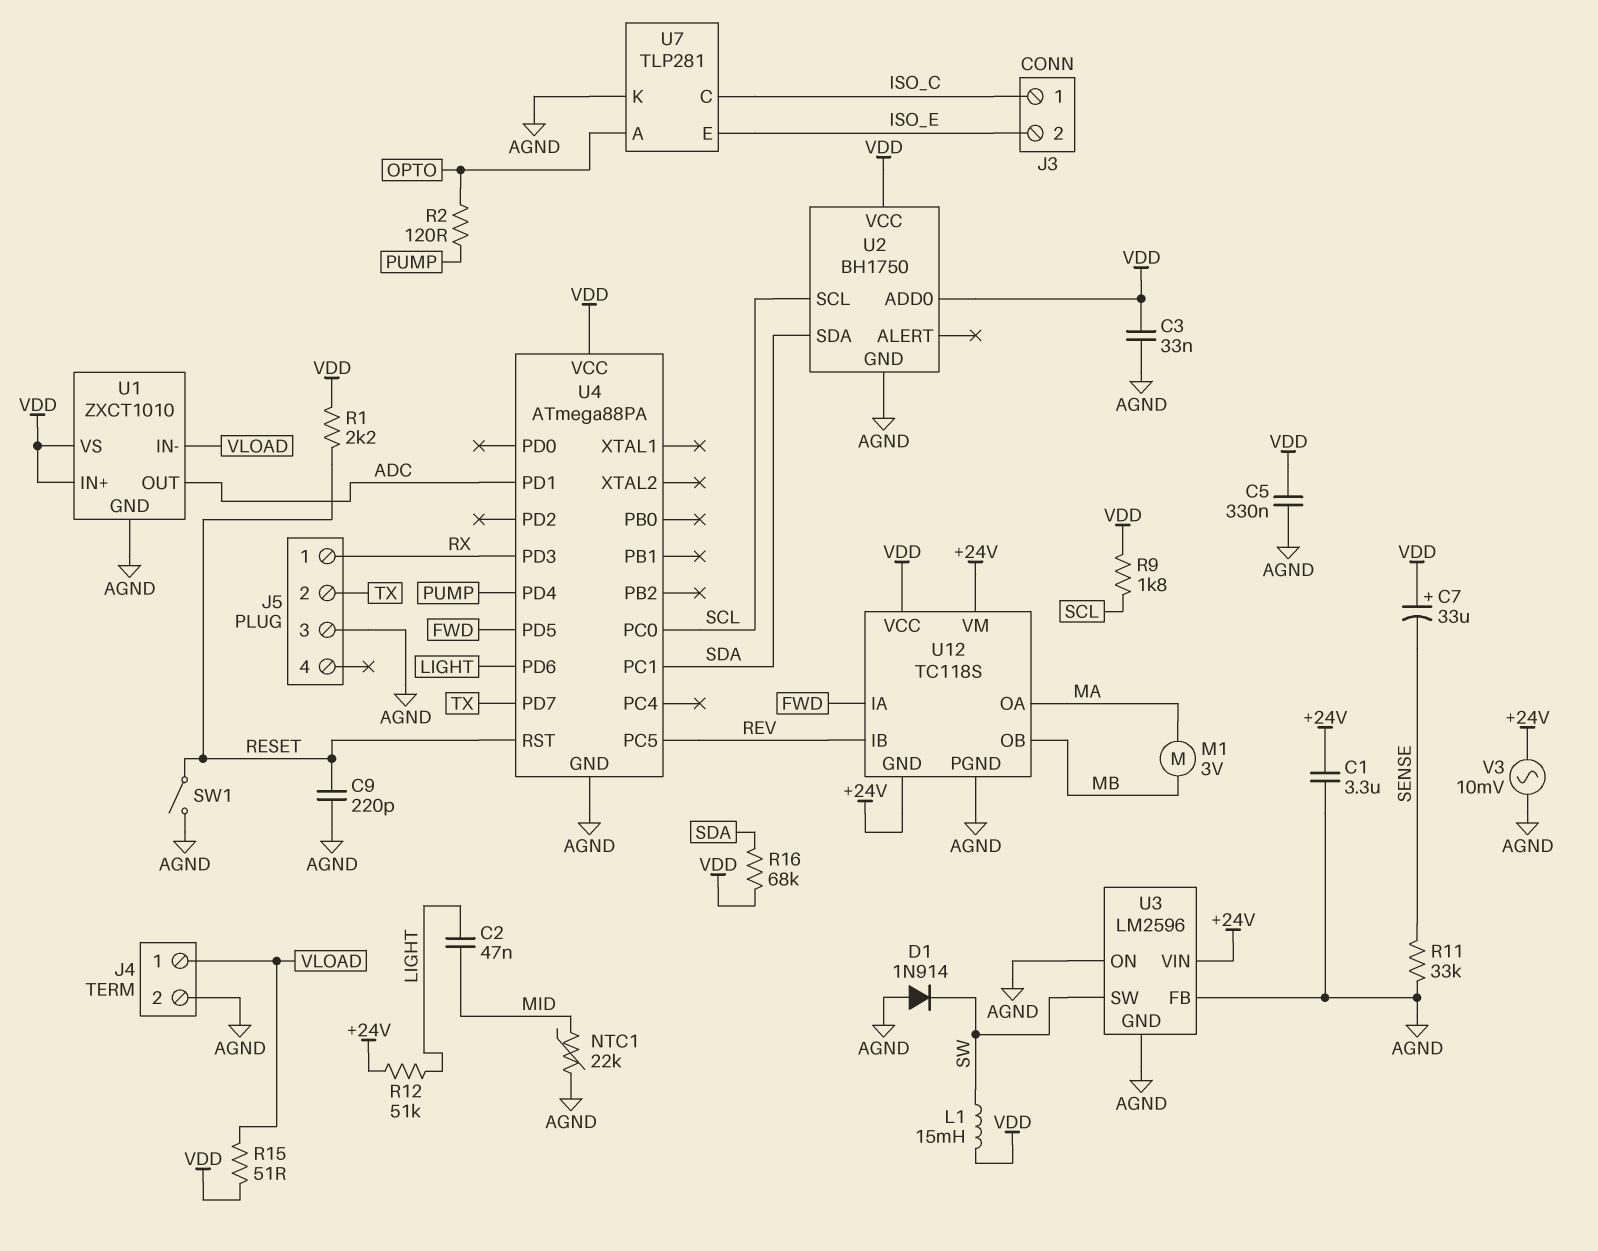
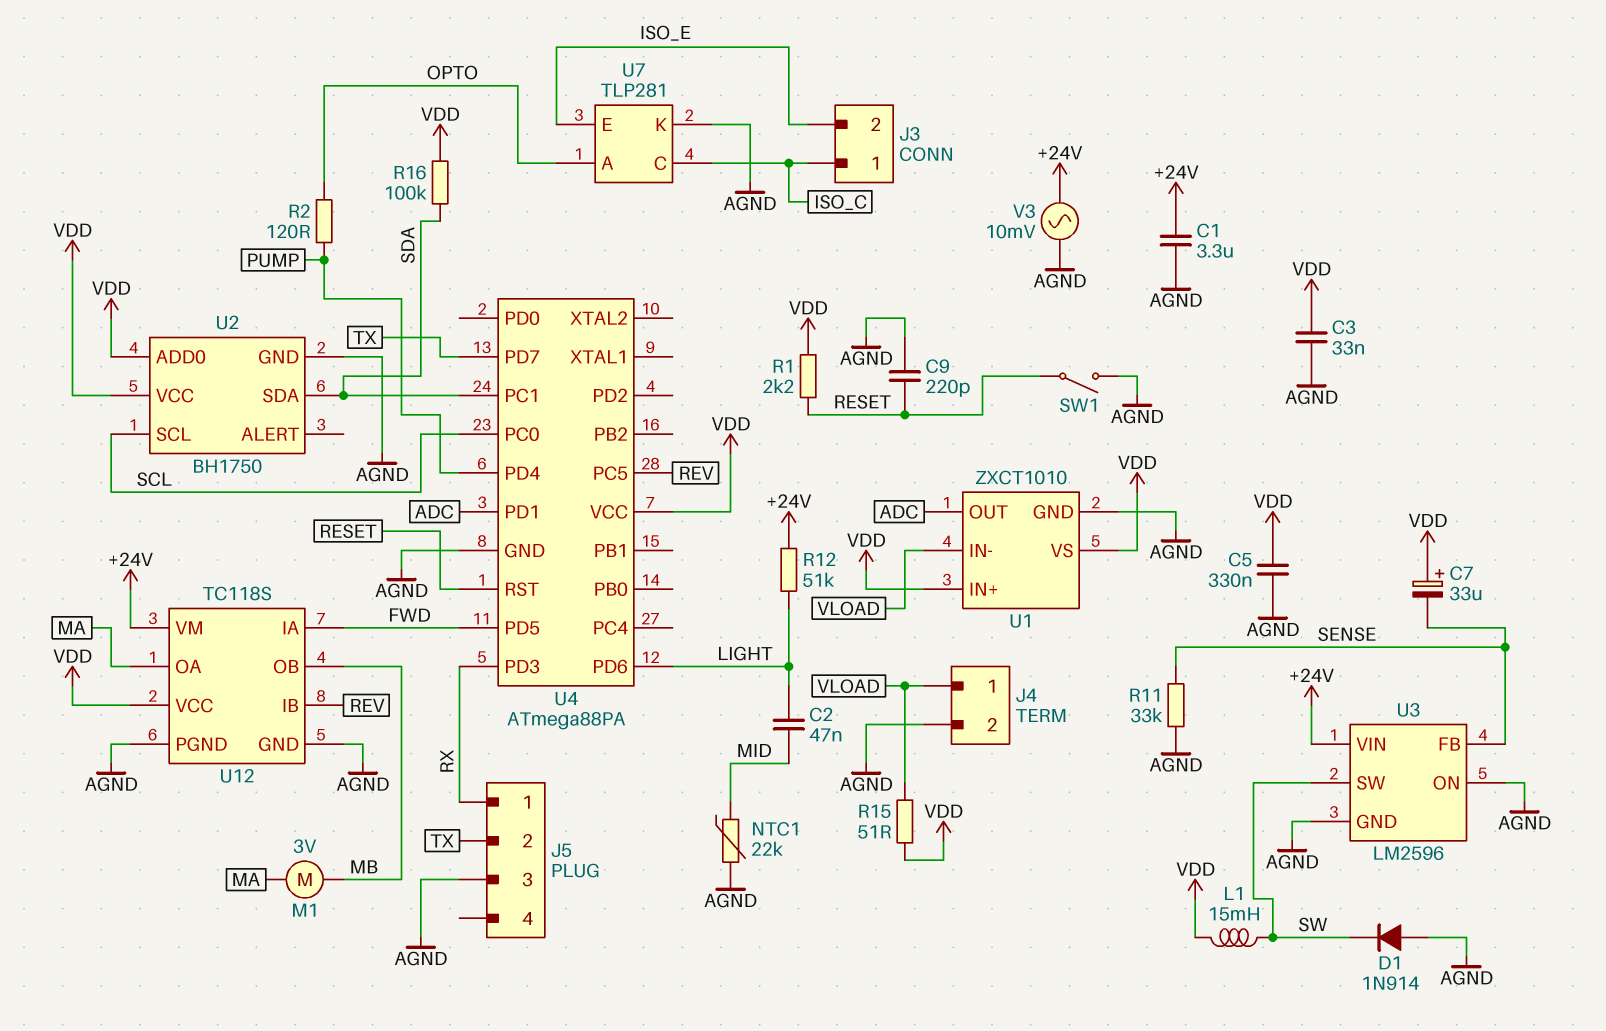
R9: 1.8k (SCL, VDD) -> none
R16: 68k (SDA, VDD) -> 100k (SDA, VDD)
U3 pin FB: AGND -> SENSE
U12 pin GND: +24V -> AGND

